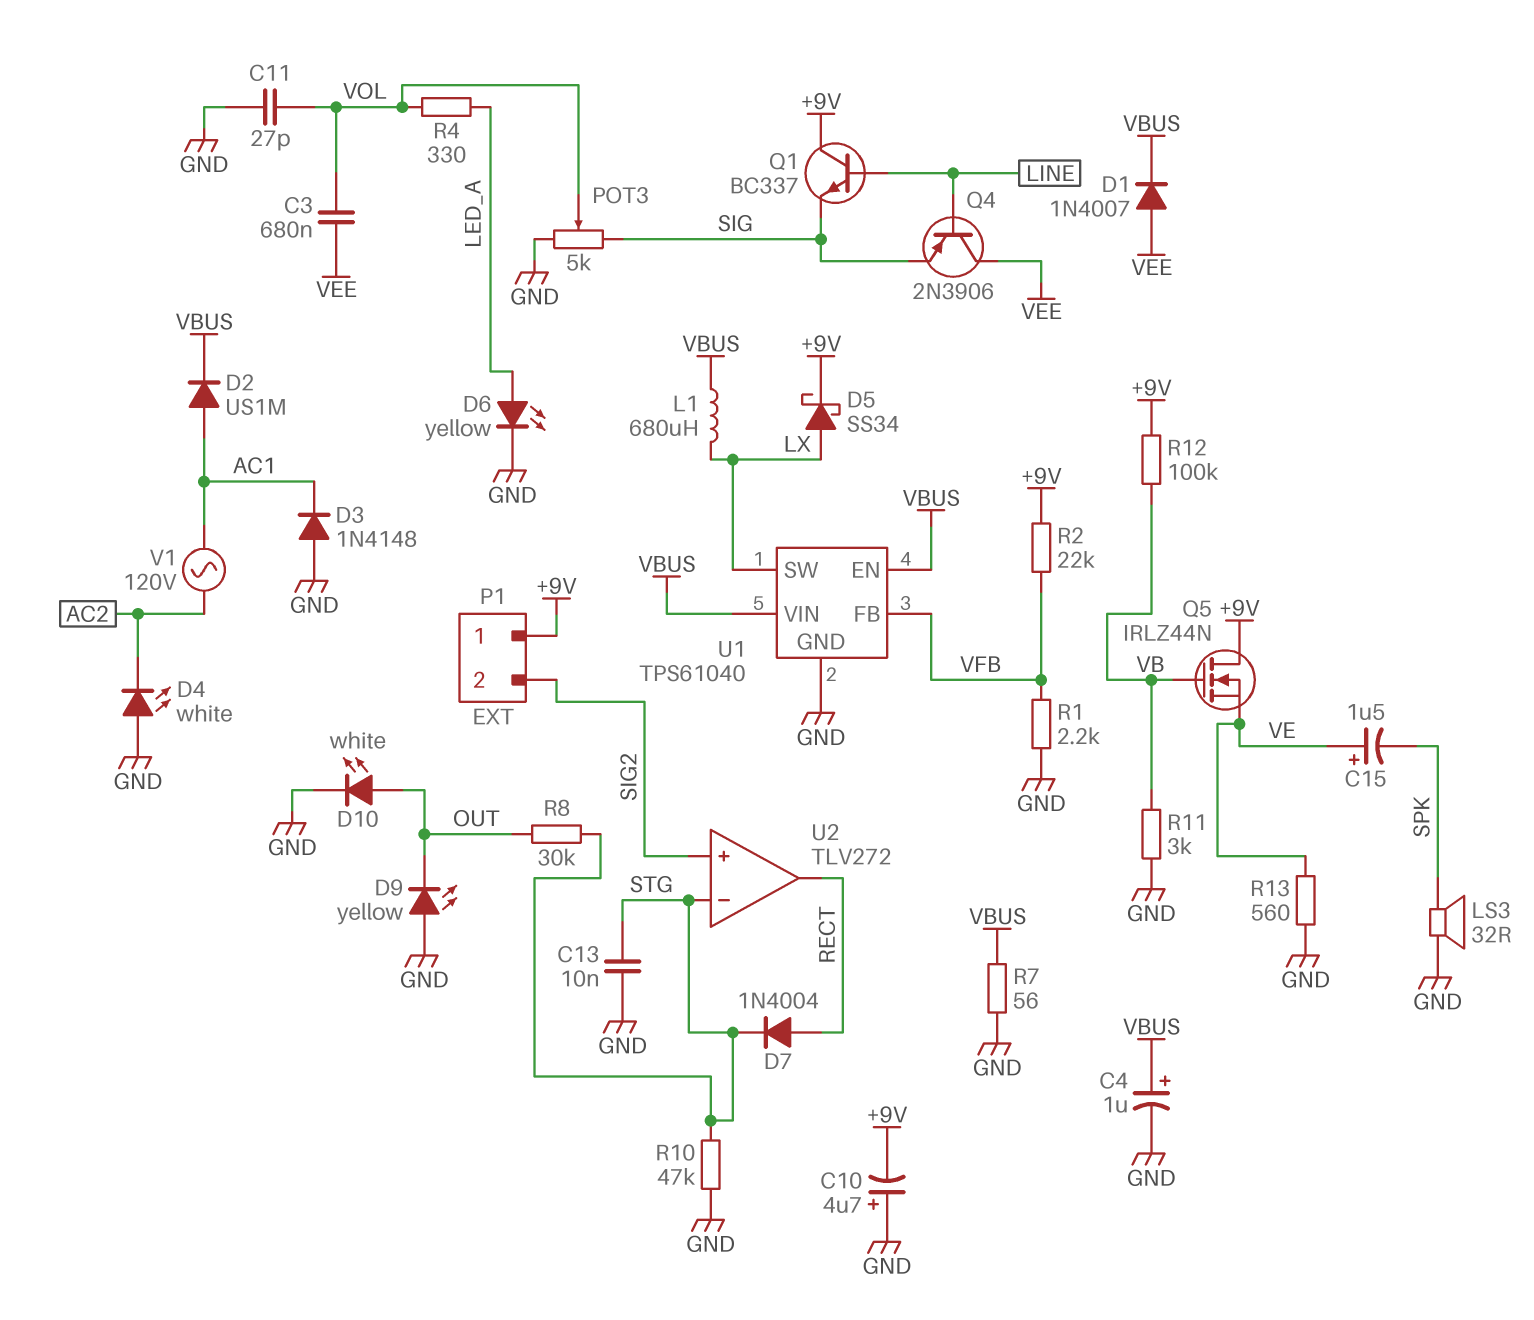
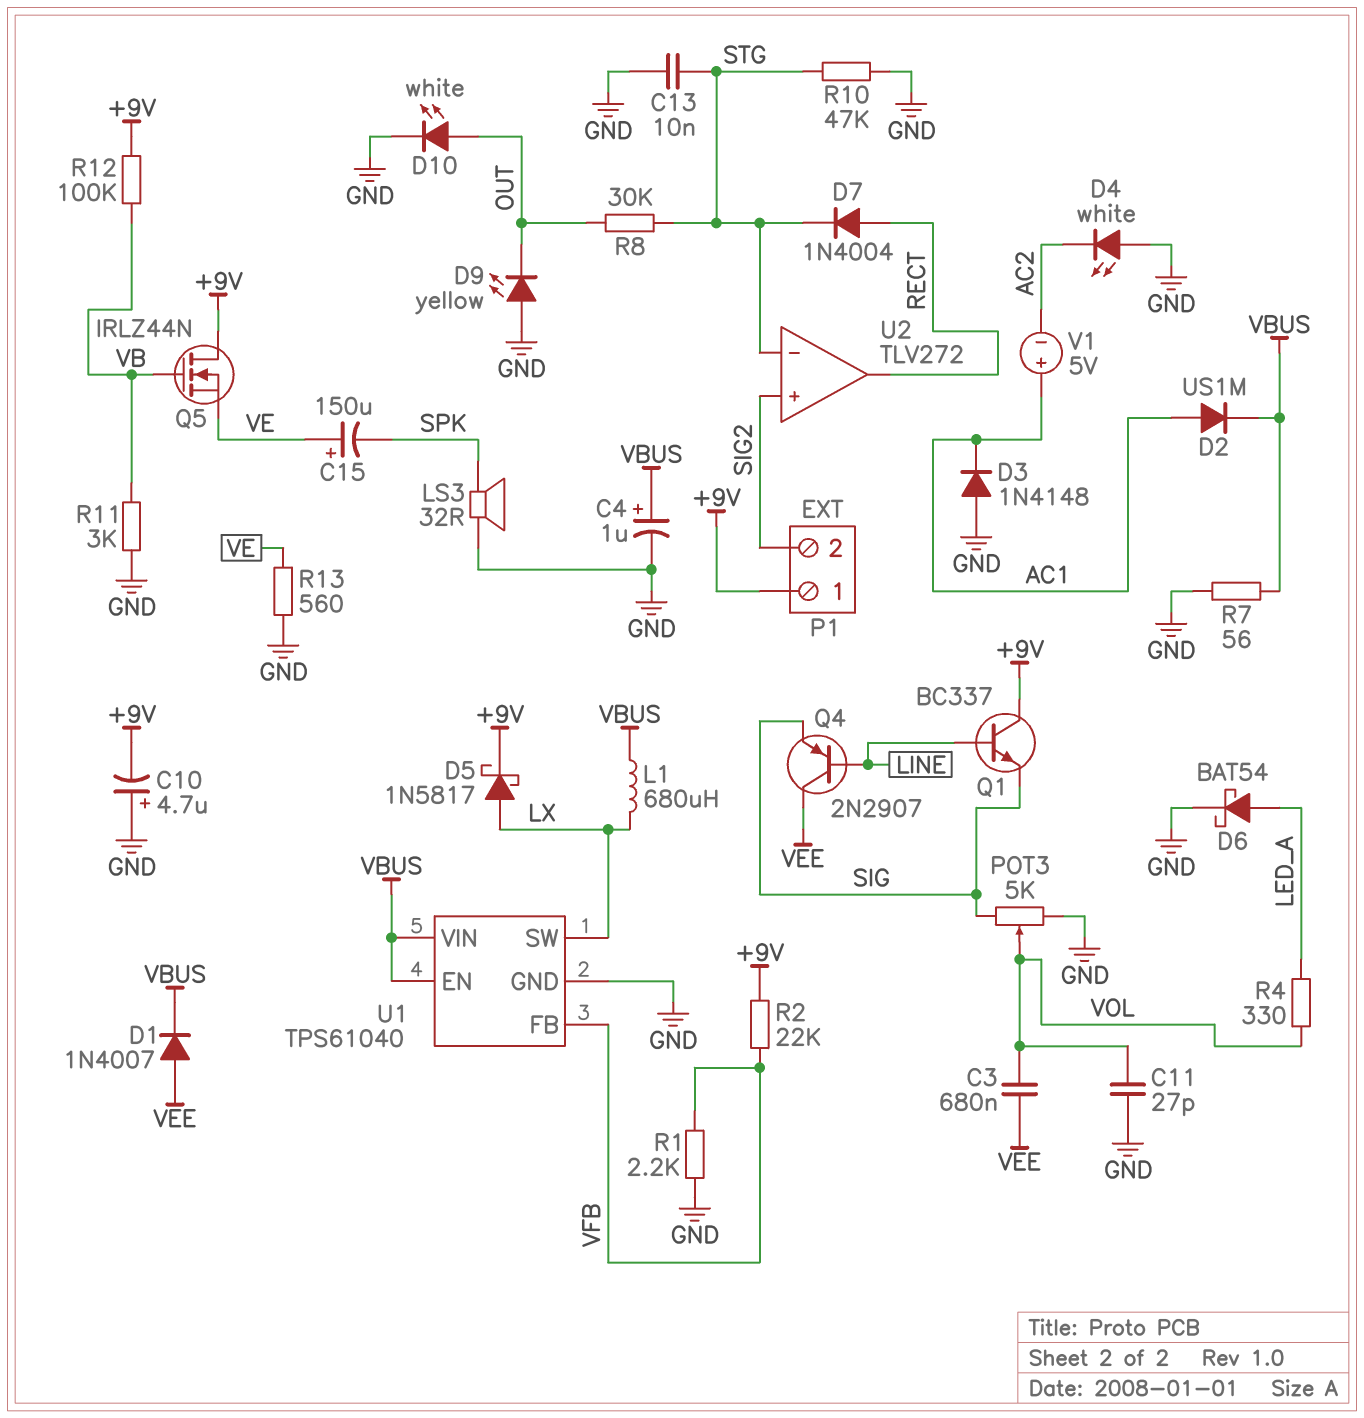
C15: 1.5uF (plus VE, minus SPK) -> 150uF (plus VE, minus SPK)
D5: schottky SS34 (A LX, K +9V) -> schottky 1N5817 (A LX, K +9V)
D6: LED yellow (A LED_A, K GND) -> schottky BAT54 (A LED_A, K GND)
Q4: PNP 2N3906 (B LINE, C VEE, E SIG) -> PNP 2N2907 (B LINE, C VEE, E SIG)
V1: AC 120V (AC1, AC2) -> 5V (plus AC1, minus AC2)

